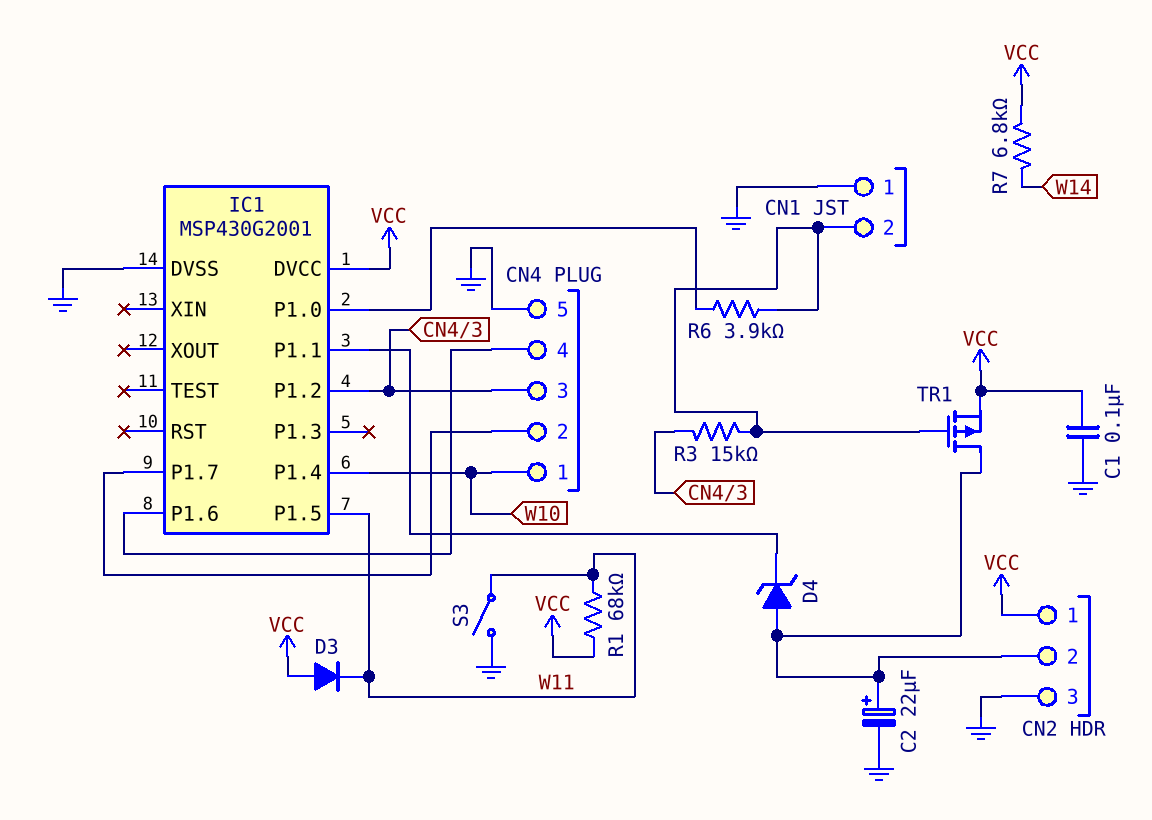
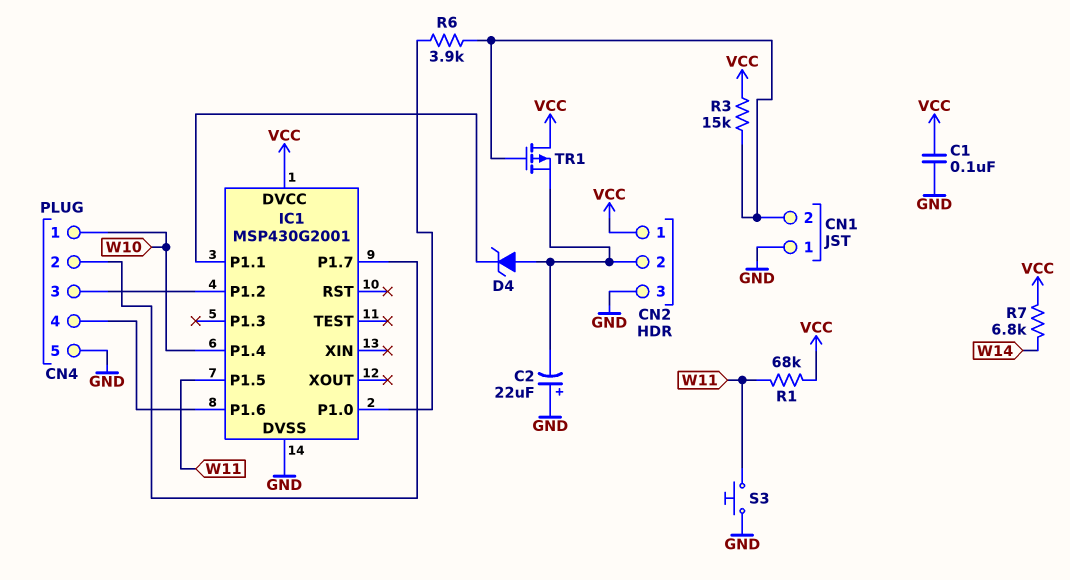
C2: 22uF (plus CN2/2, minus GND) -> 22uF (plus GND, minus CN2/2)
D3: diode (A VCC, K W11) -> none
R3: 15k (CN1/2, CN4/3) -> 15k (CN1/2, VCC)
S3: switch (GND, W11) -> button (GND, W11)
TR1: PMOS (G CN1/2, D CN2/2, S VCC) -> PMOS (G CN1/2, D VCC, S CN2/2)

